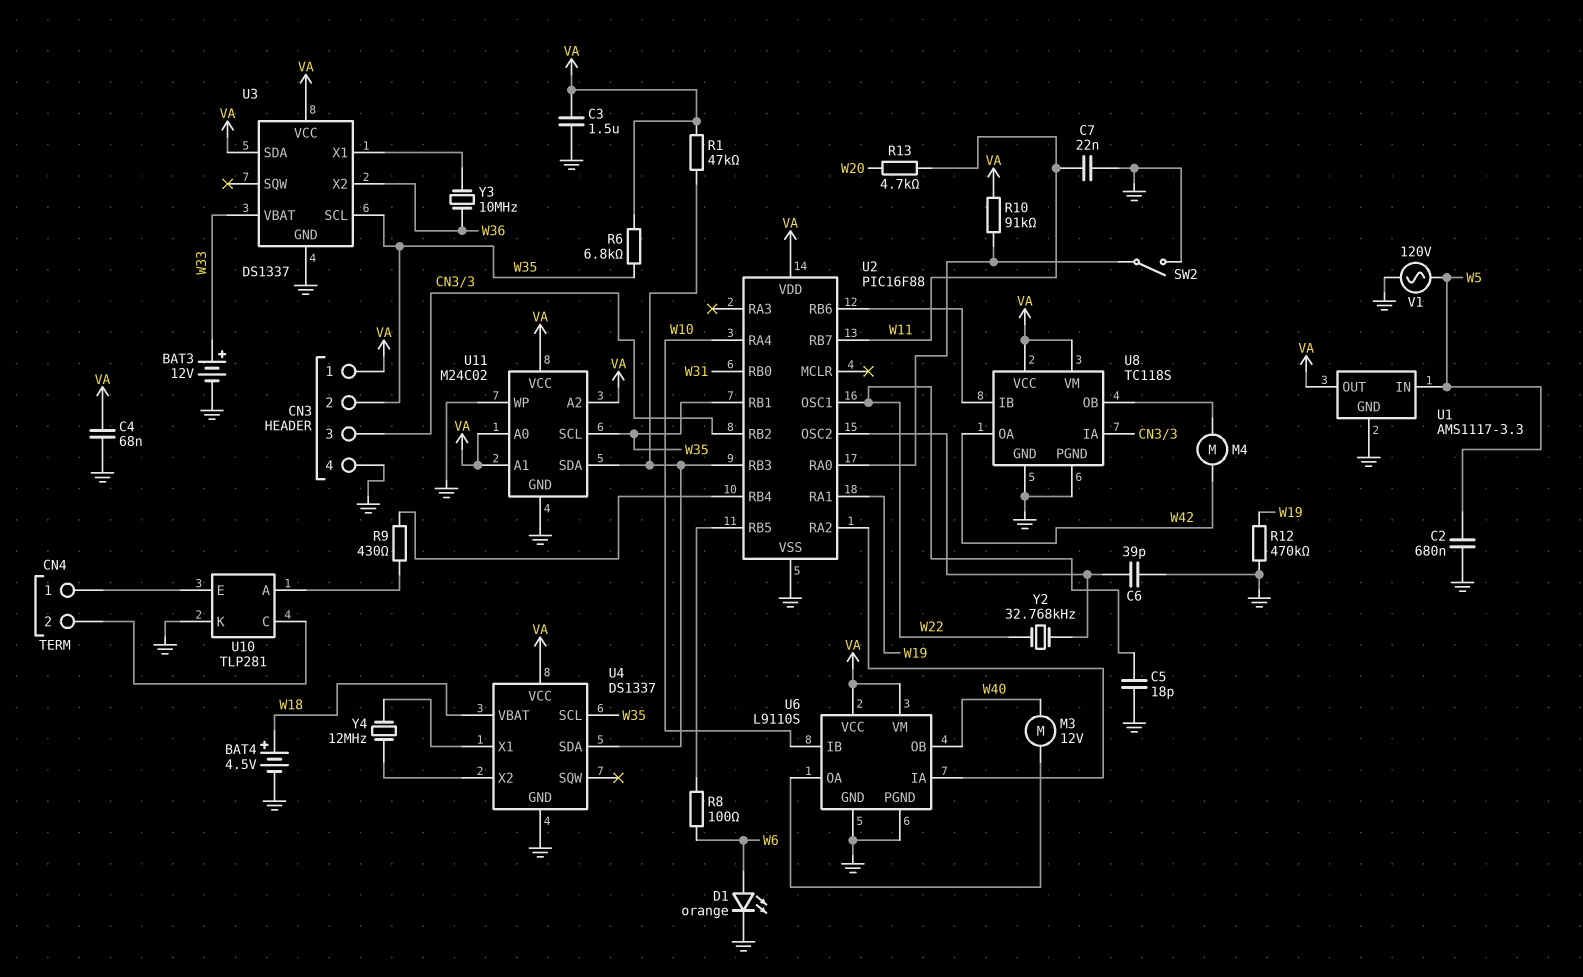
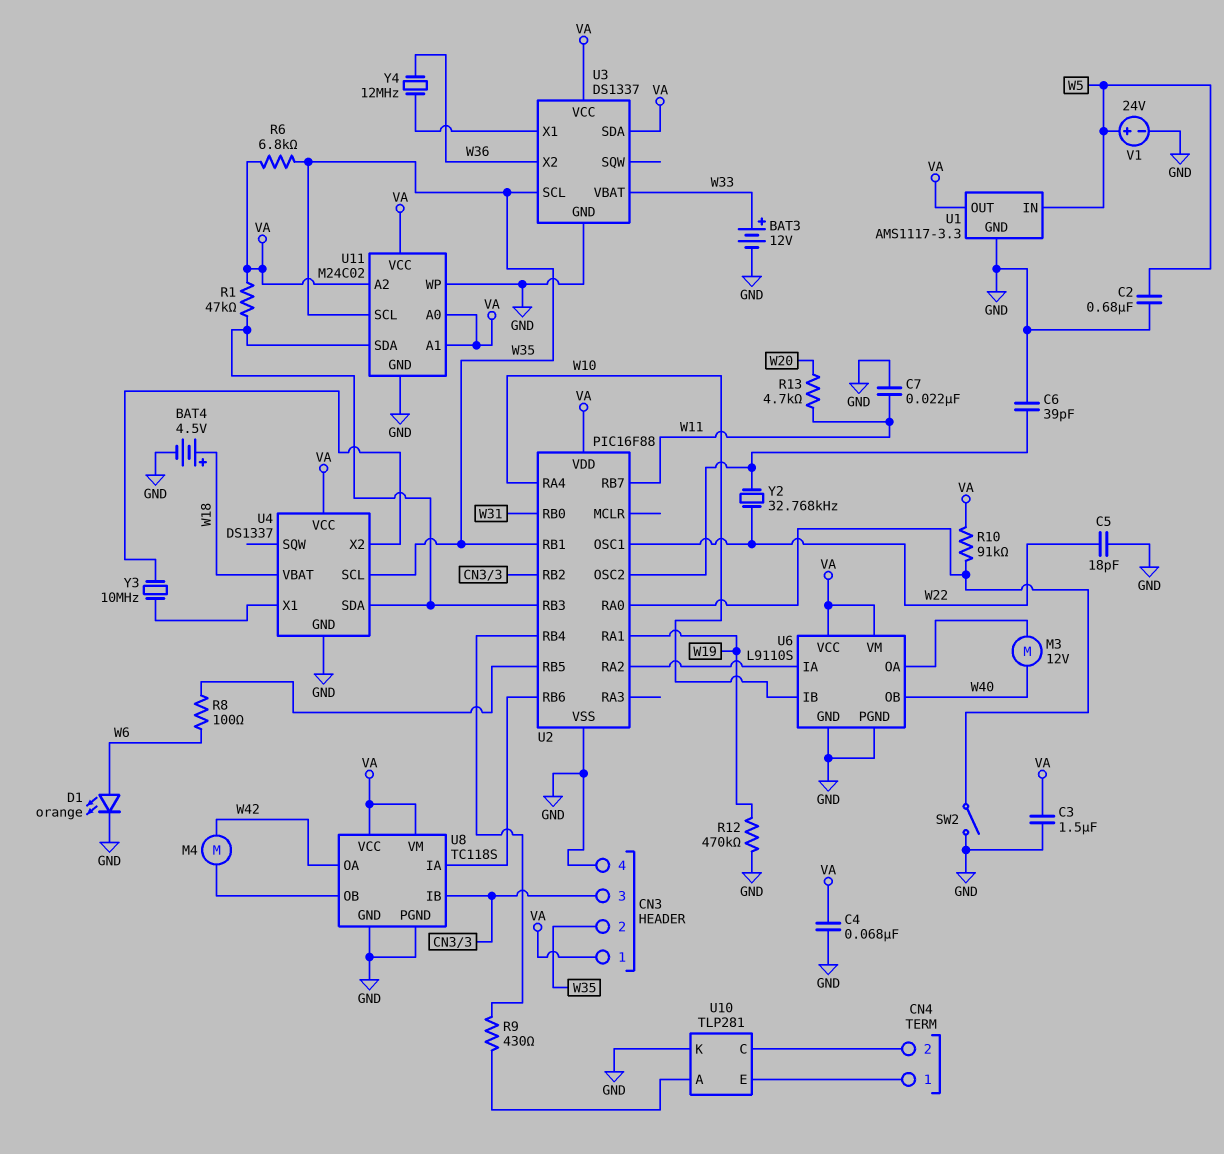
U8 pin IA: CN3/3 -> U2/RB6
U8 pin IB: U2/RB6 -> CN3/3
V1: AC 120V (GND, W5) -> 24V (plus W5, minus GND)
Y3: 10MHz (U3/X1, W36) -> 10MHz (U4/X1, U4/X2)
Y4: 12MHz (U4/X1, U4/X2) -> 12MHz (U3/X1, W36)

